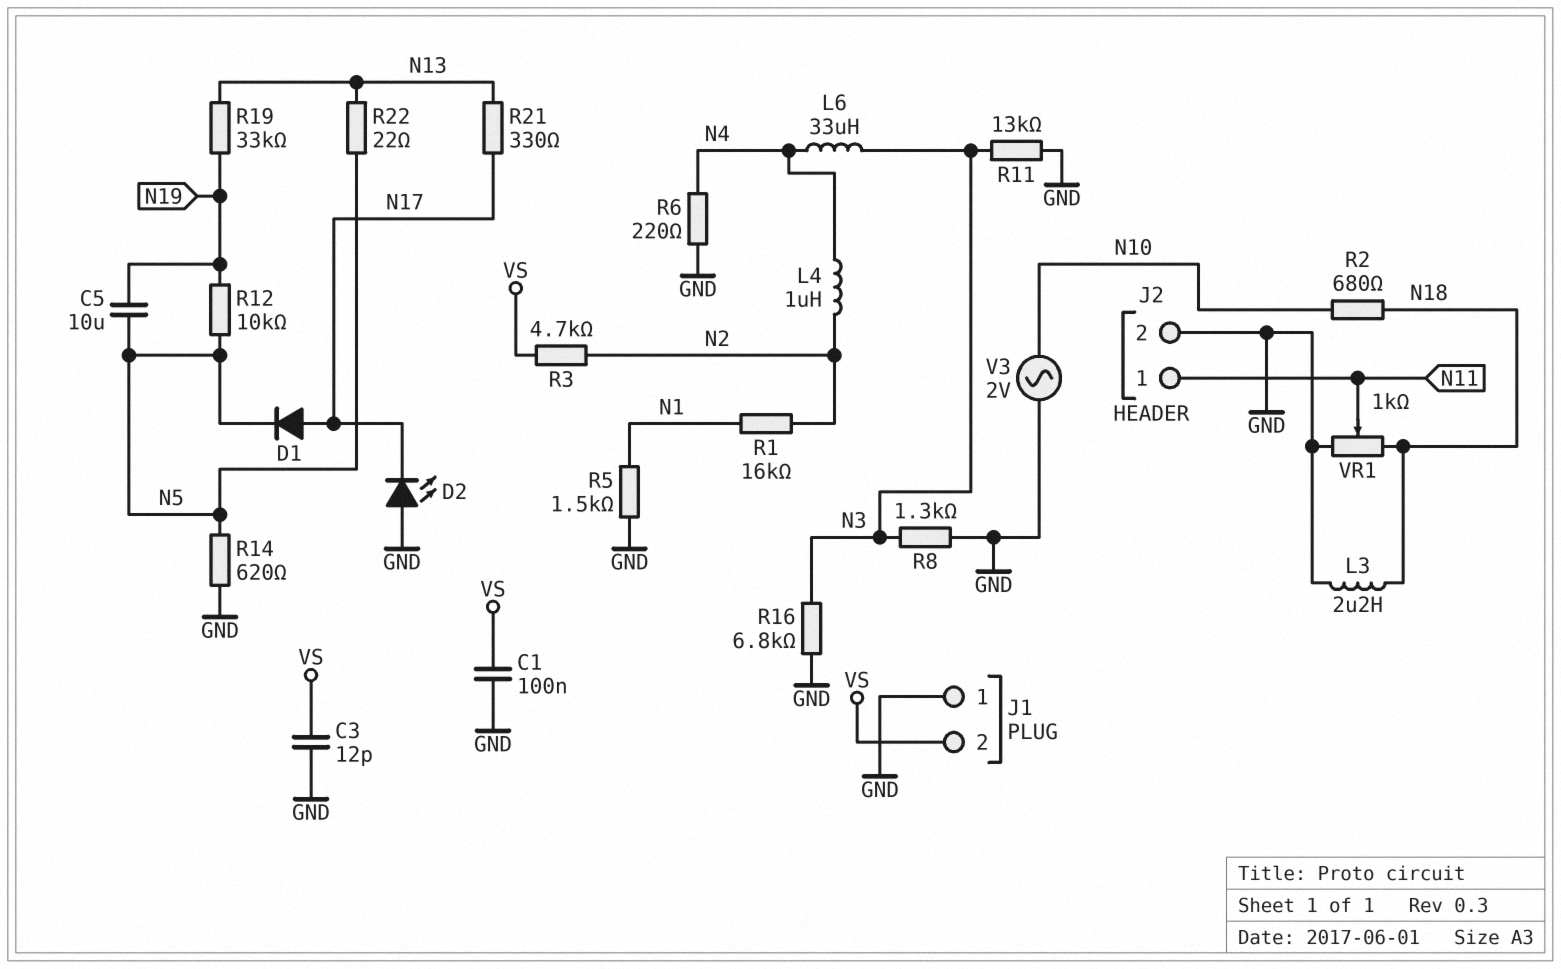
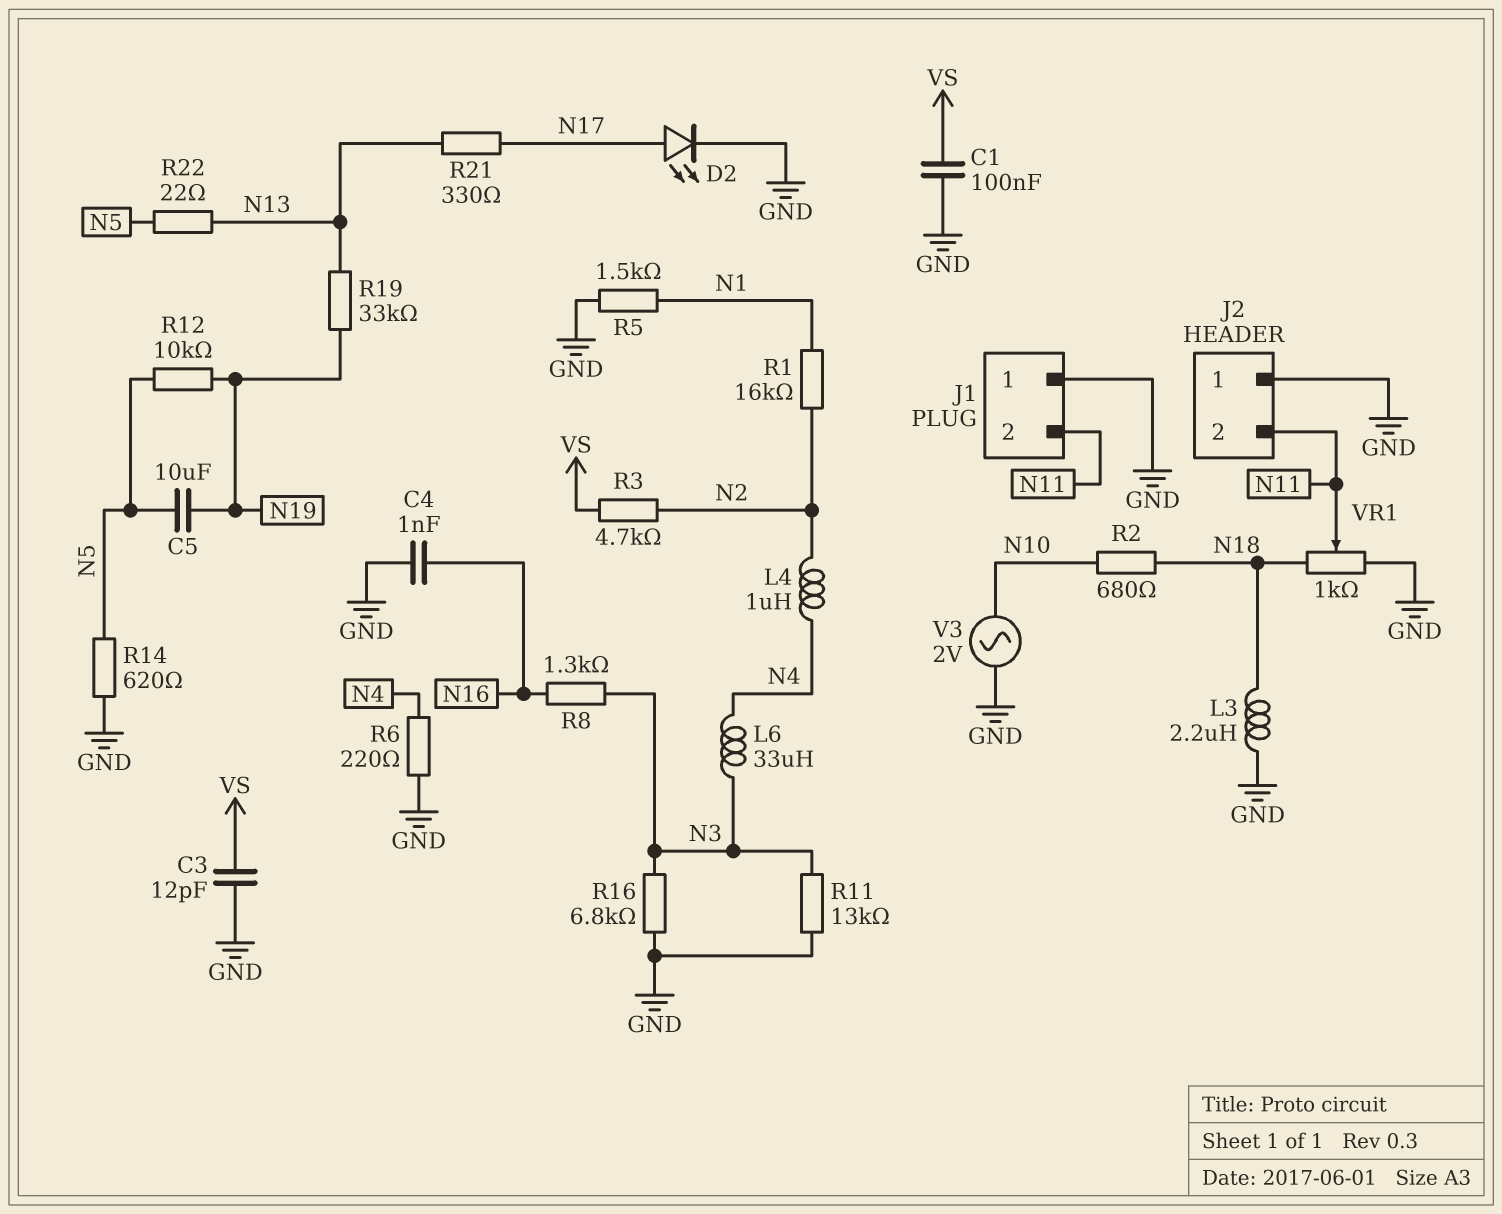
C4: none -> 1nF (GND, N16)
D1: diode (A N17, K N5) -> none
D2: LED (A GND, K N17) -> LED (A N17, K GND)
J1 pin 2: VS -> N11
J2 pin 1: N11 -> GND
J2 pin 2: GND -> N11
R8: 1.3k (GND, N3) -> 1.3k (N3, N16)

